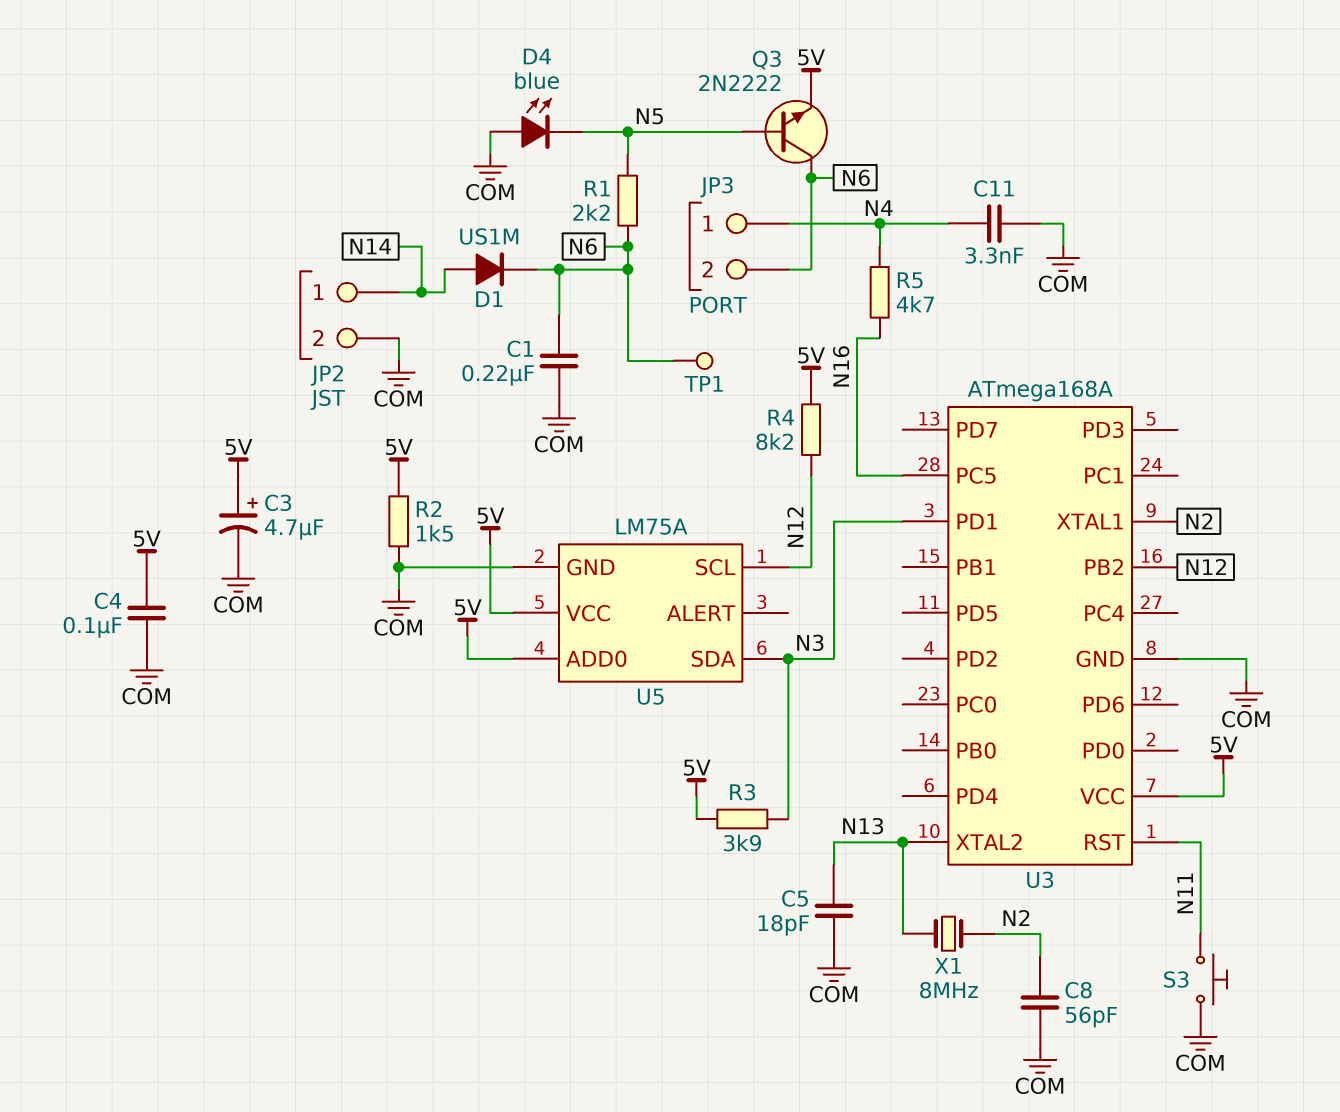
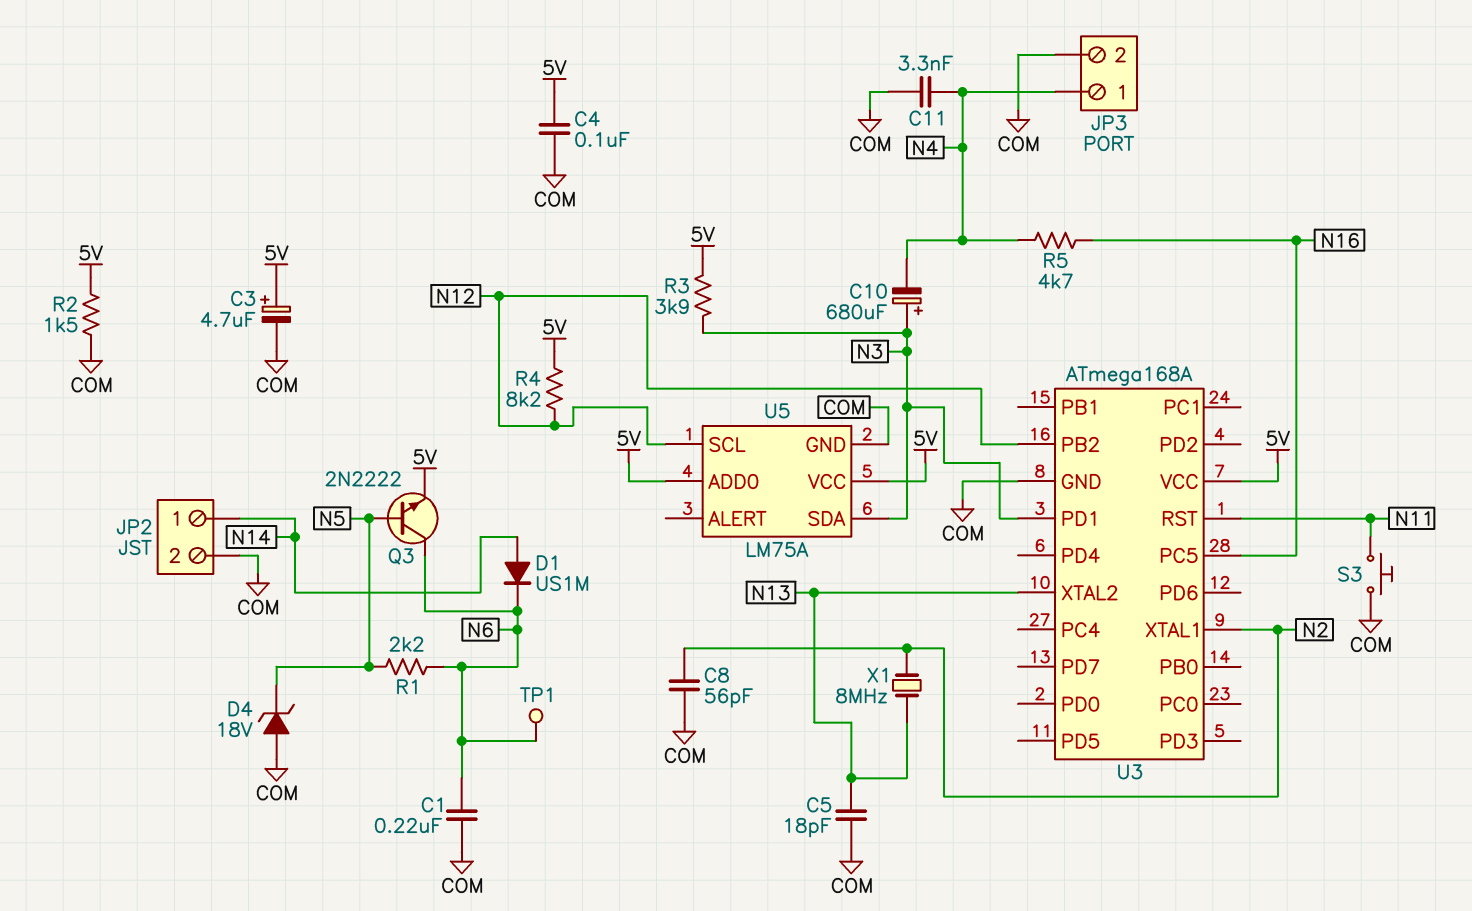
C10: none -> 680uF (plus N3, minus N4)
D4: LED blue (A COM, K N5) -> zener 18V (A COM, K N5)
JP3 pin 2: N6 -> COM

